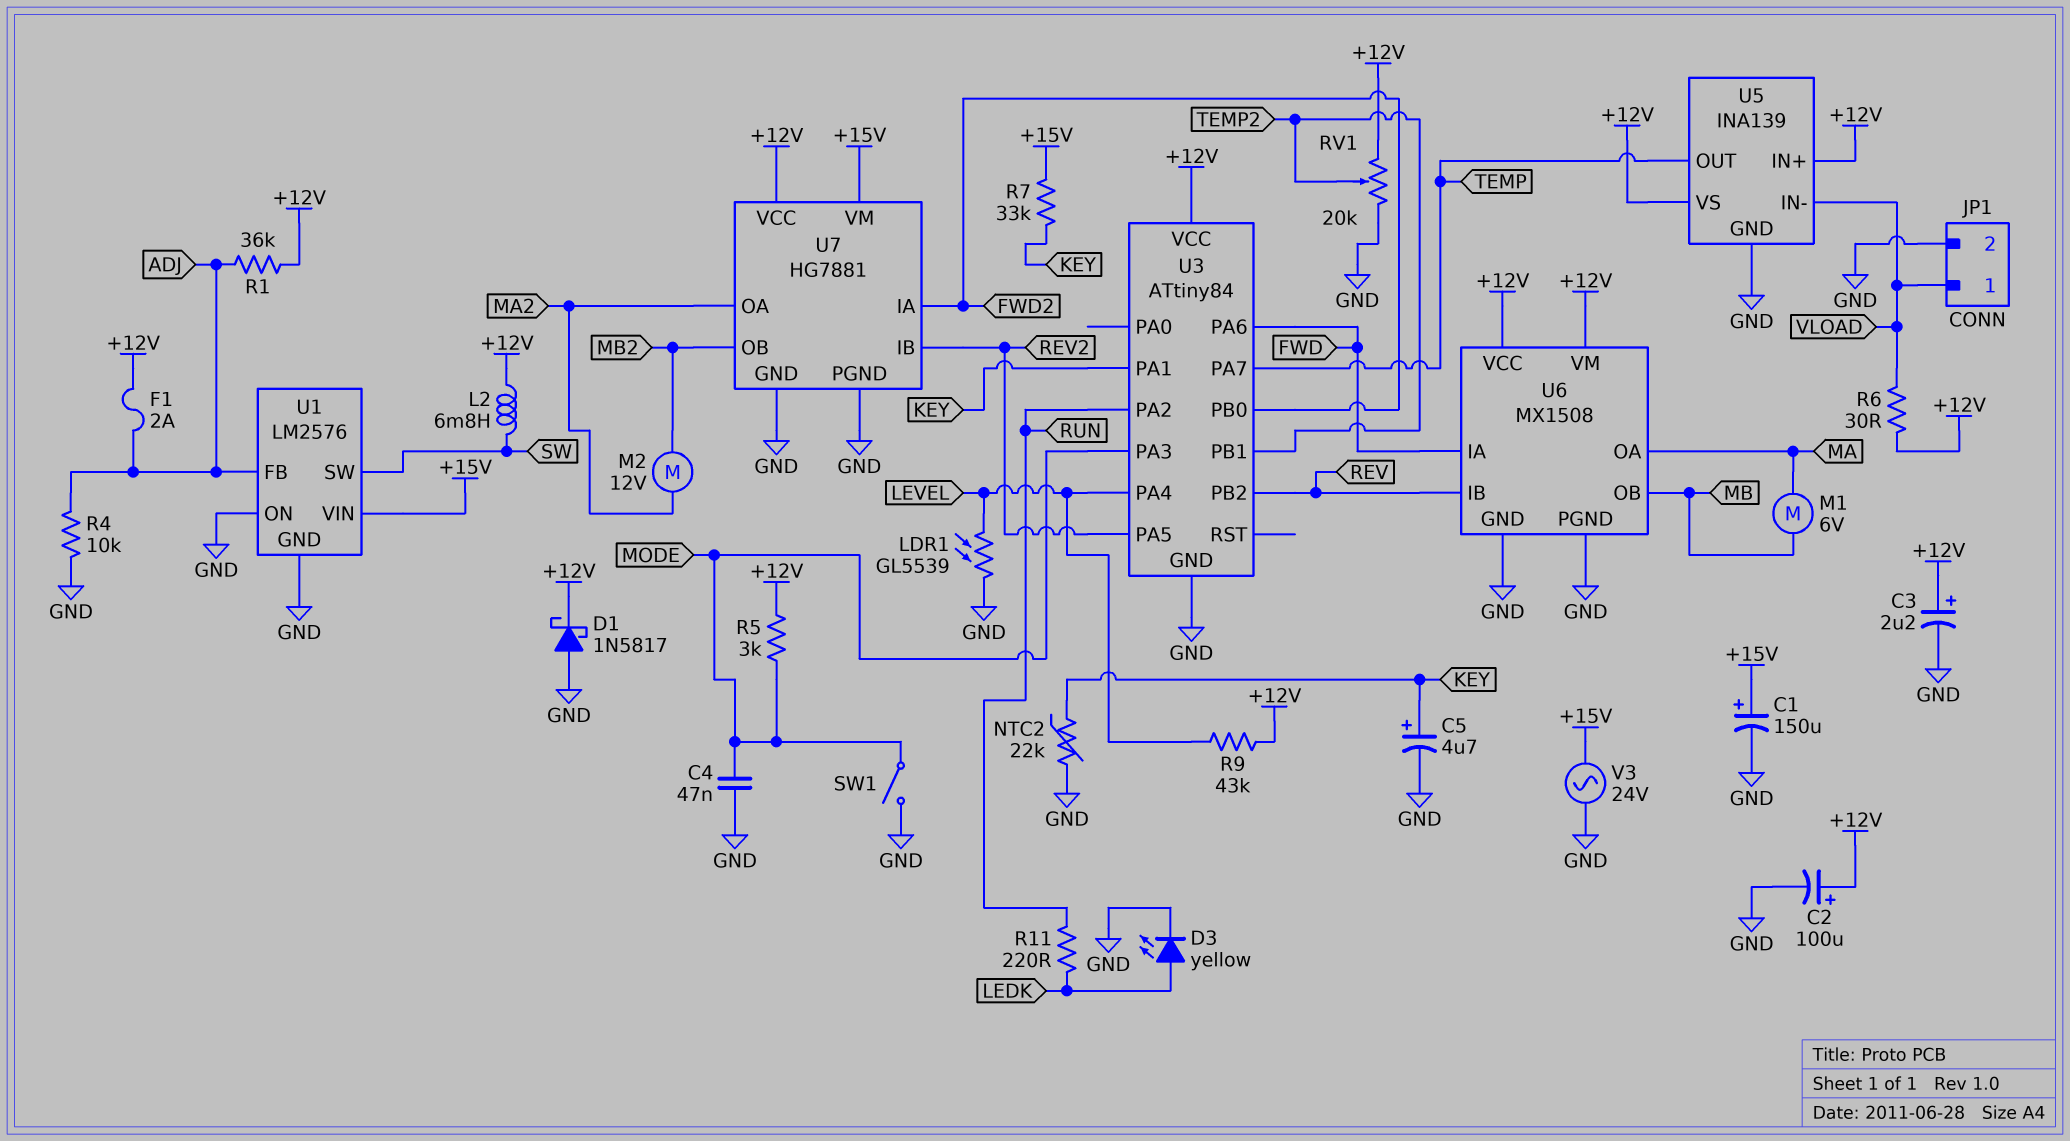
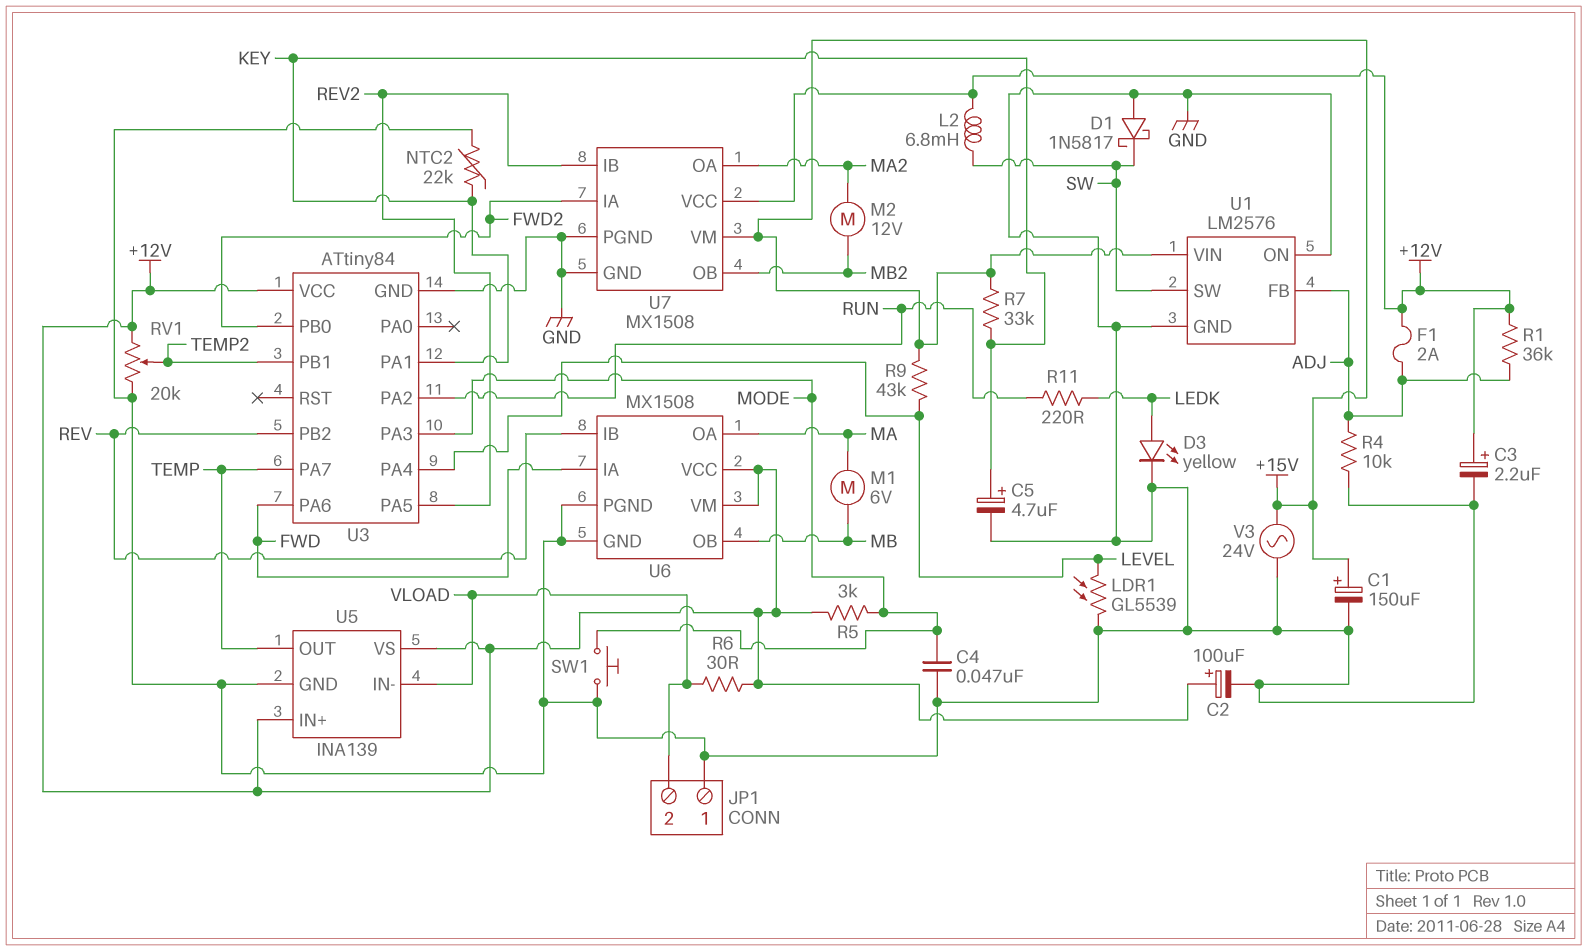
D1: schottky 1N5817 (A GND, K +12V) -> schottky 1N5817 (A GND, K SW)
JP1 pin 1: VLOAD -> GND
JP1 pin 2: GND -> VLOAD
R9: 43k (+12V, LEVEL) -> 43k (+15V, LEVEL)
SW1: switch (GND, MODE) -> button (GND, MODE)
U7: HG7881 -> MX1508

